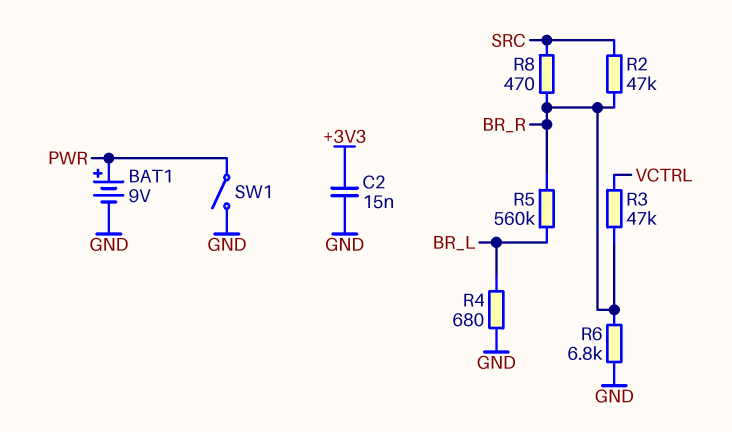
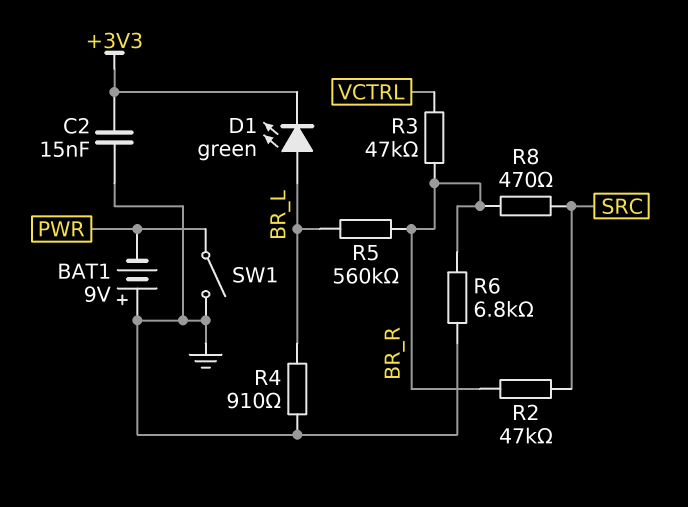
BAT1: 9V (plus PWR, minus GND) -> 9V (plus GND, minus PWR)
D1: none -> LED green (A BR_L, K +3V3)
R4: 680 (BR_L, GND) -> 910 (BR_L, GND)

